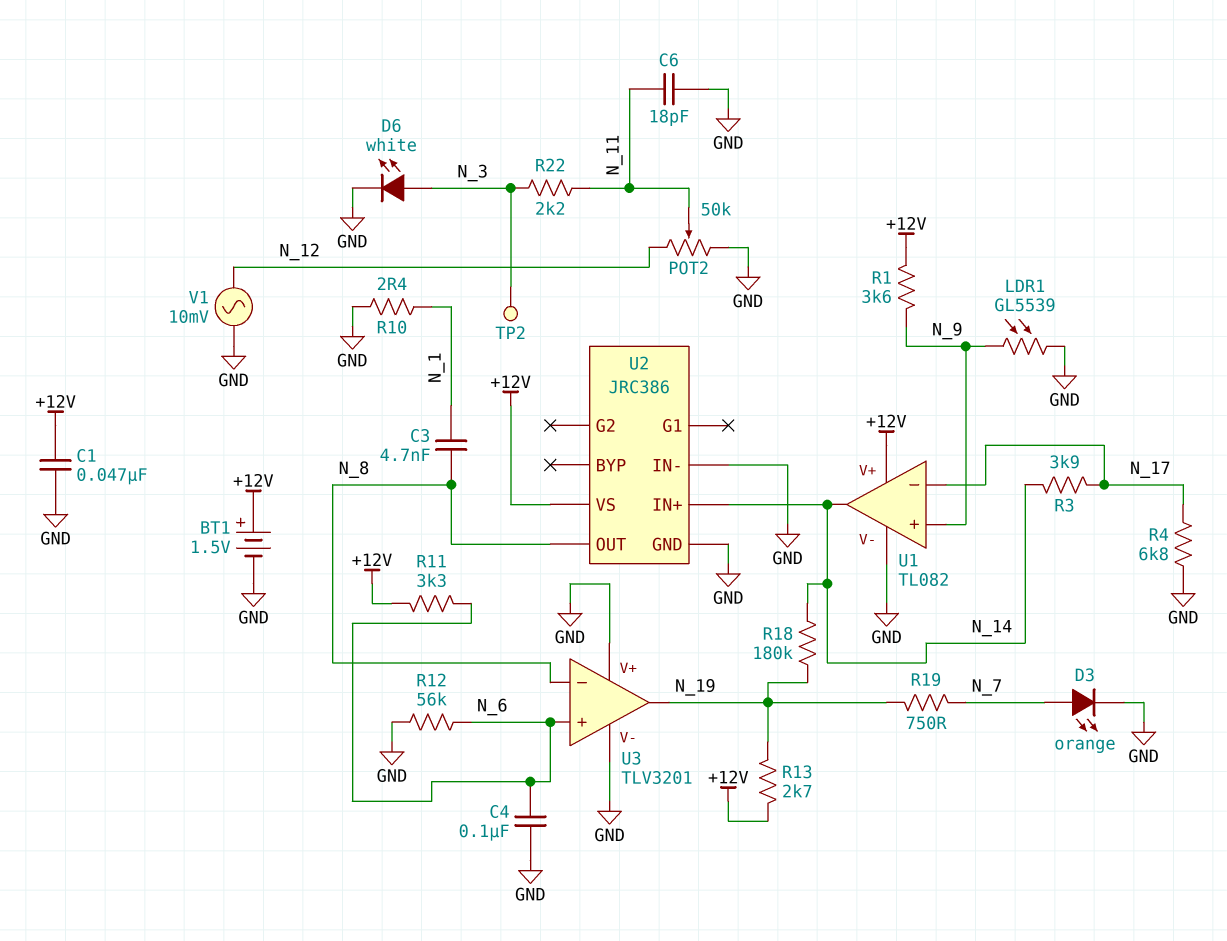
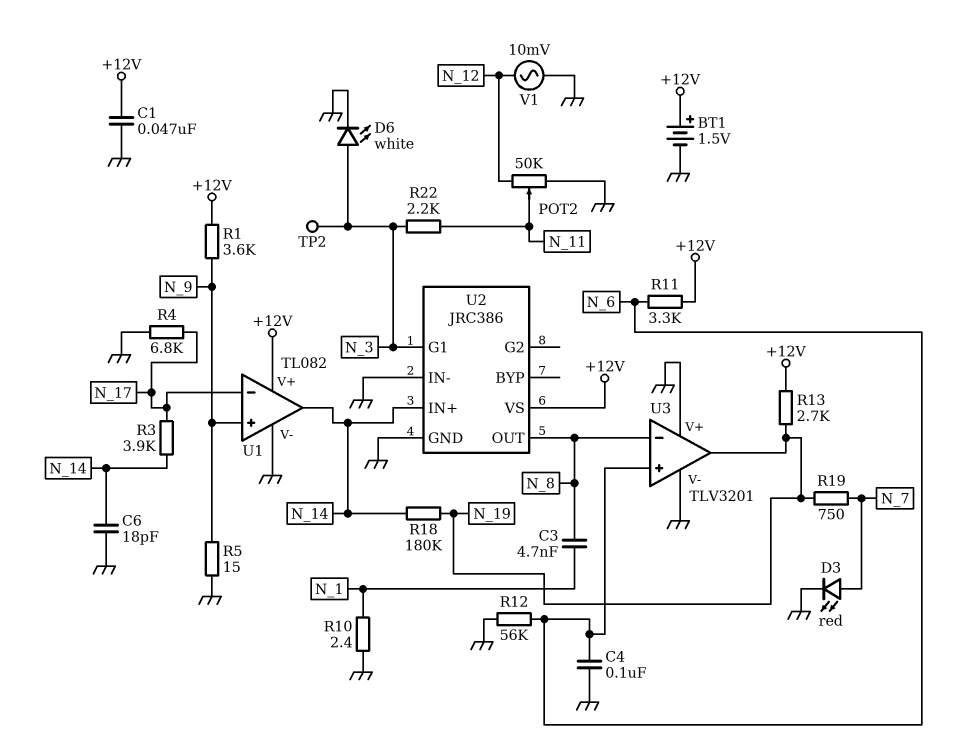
C6: 18pF (GND, N_11) -> 18pF (GND, N_14)
D3: LED orange (A N_7, K GND) -> LED red (A N_7, K GND)
LDR1: GL5539 (GND, N_9) -> none
R5: none -> 15 (GND, N_9)
U2 pin G1: none -> N_3

